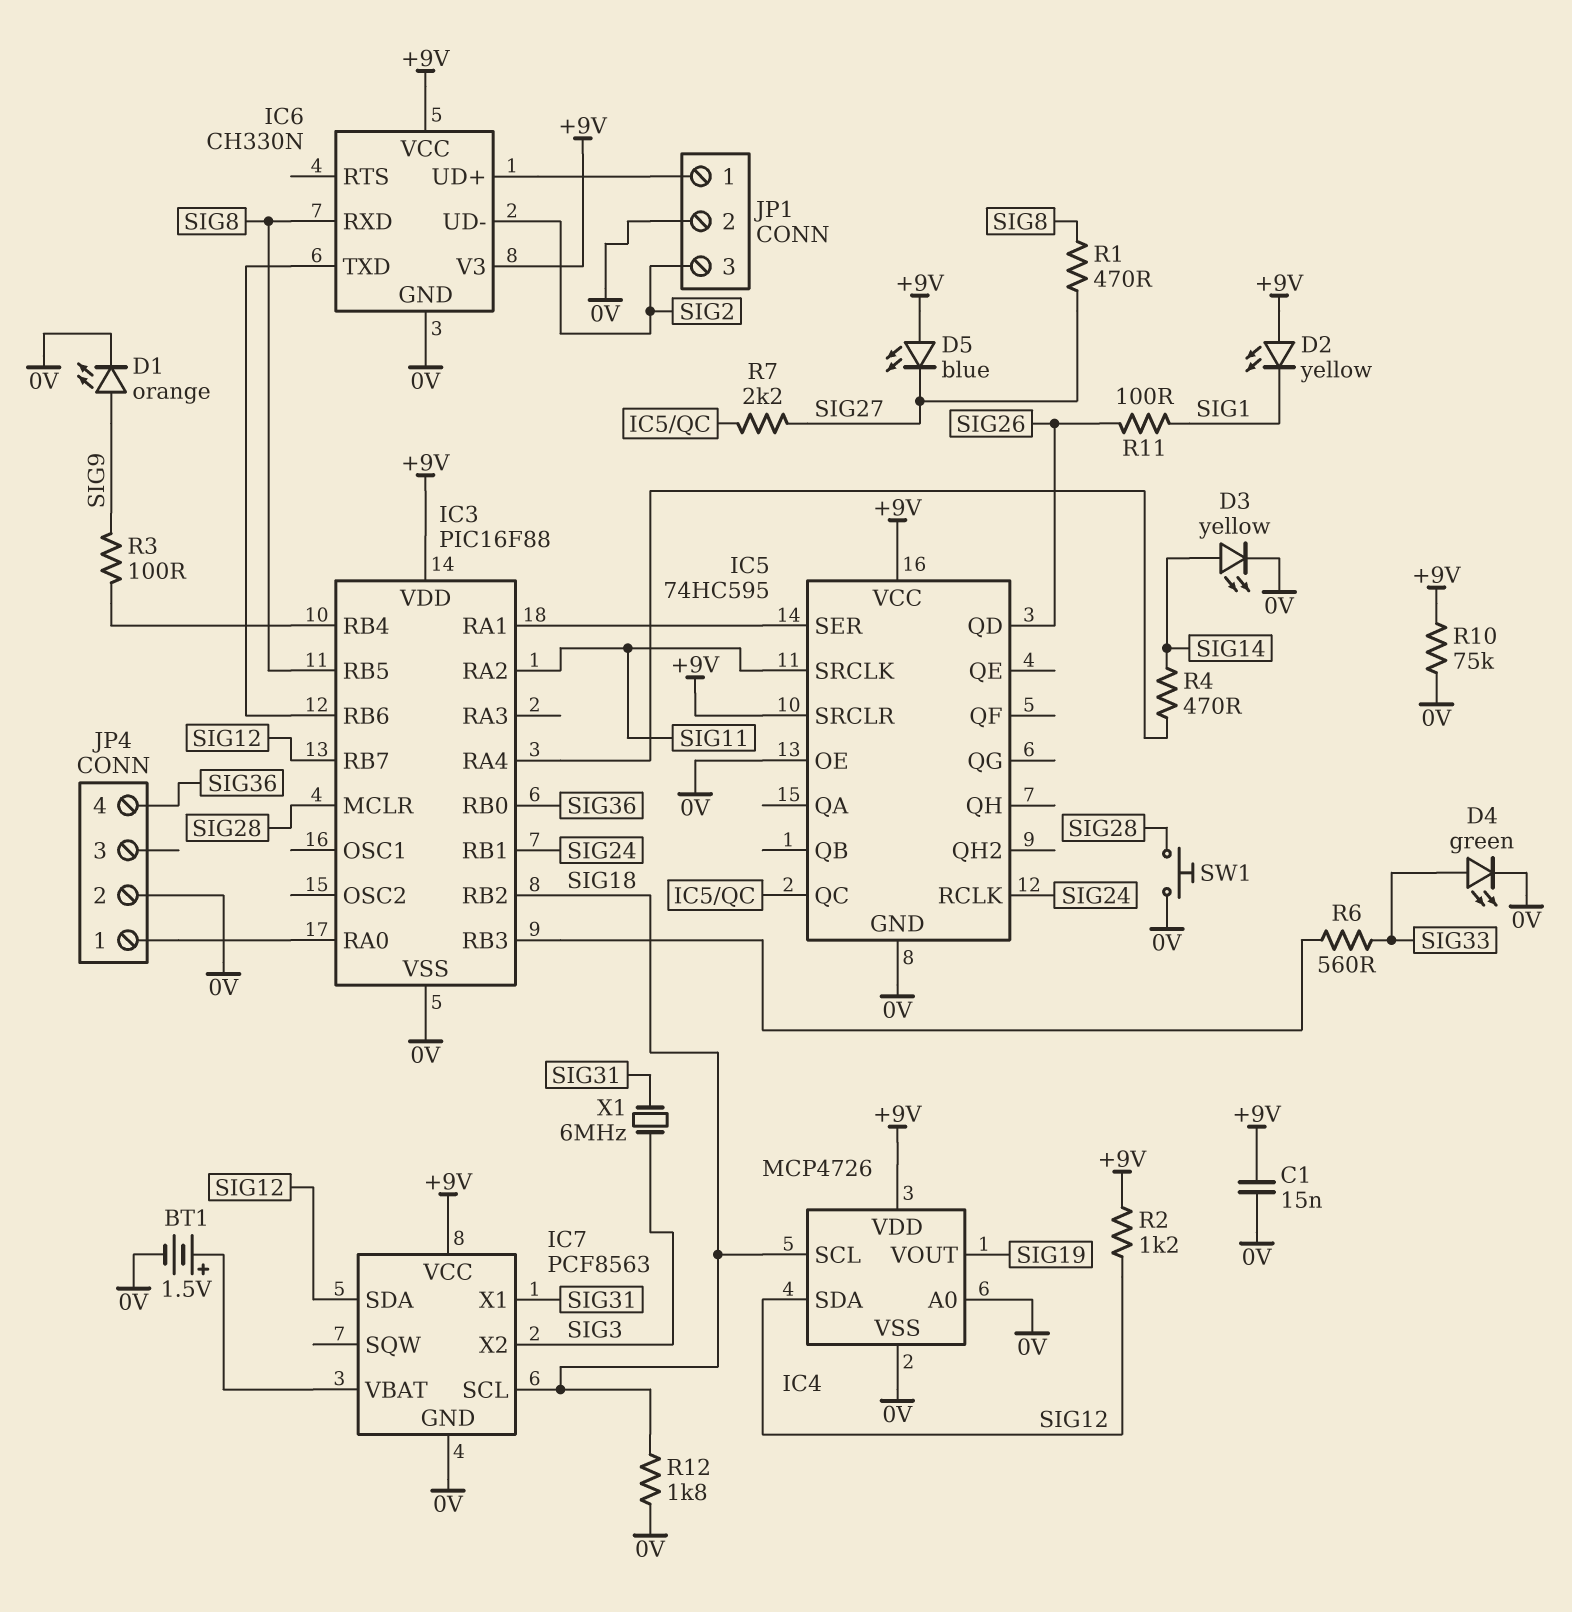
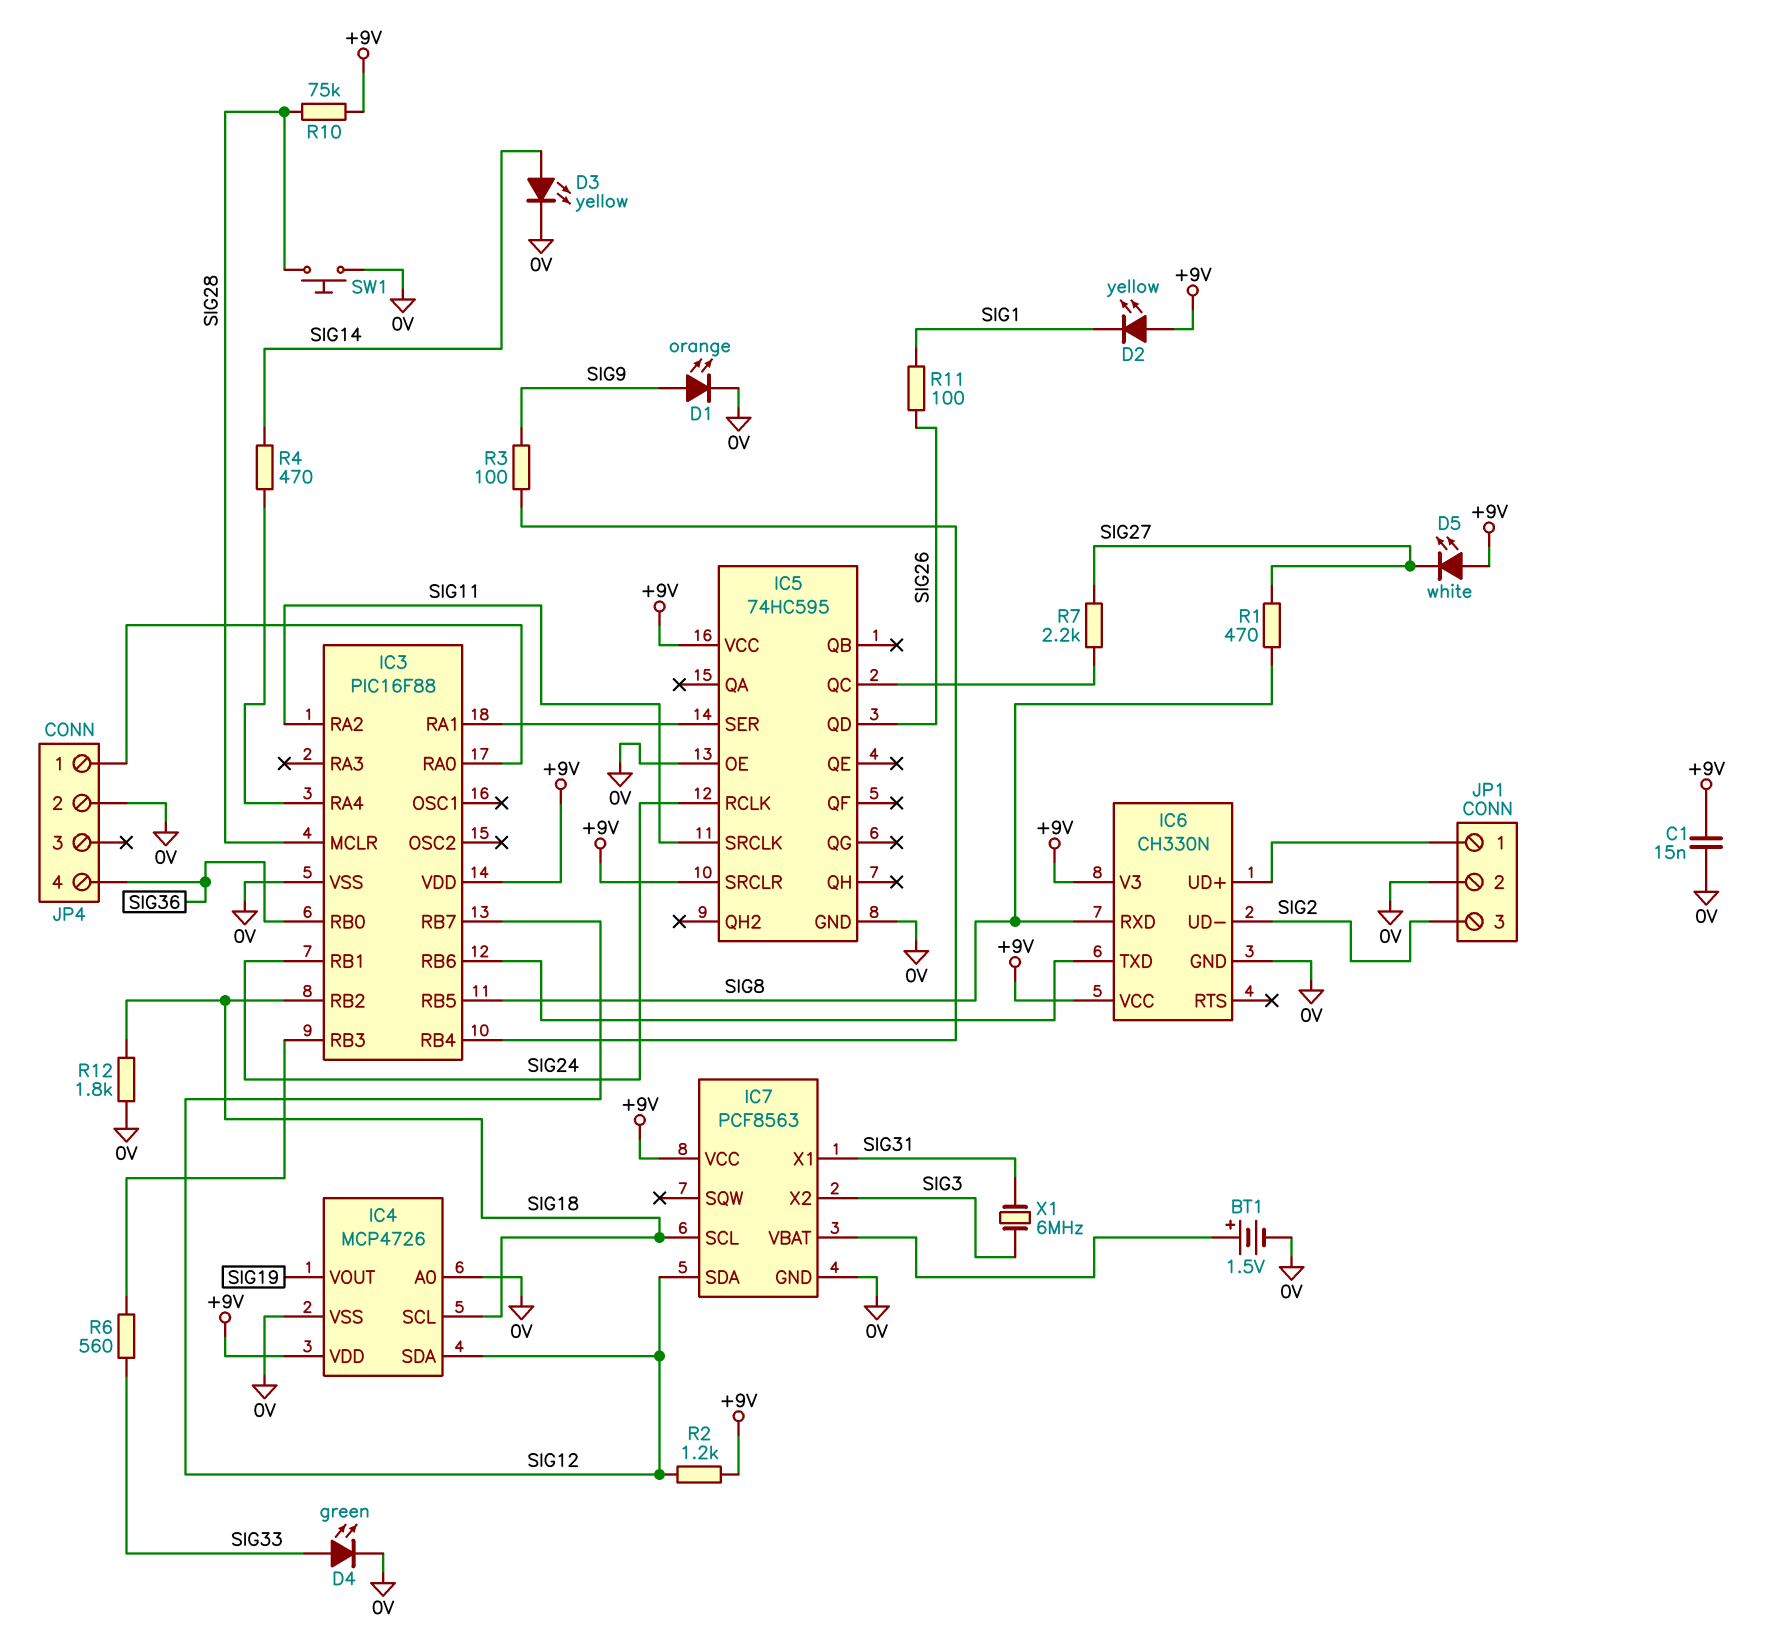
D5: LED blue (A +9V, K SIG27) -> LED white (A +9V, K SIG27)
R10: 75k (+9V, 0V) -> 75k (+9V, SIG28)

